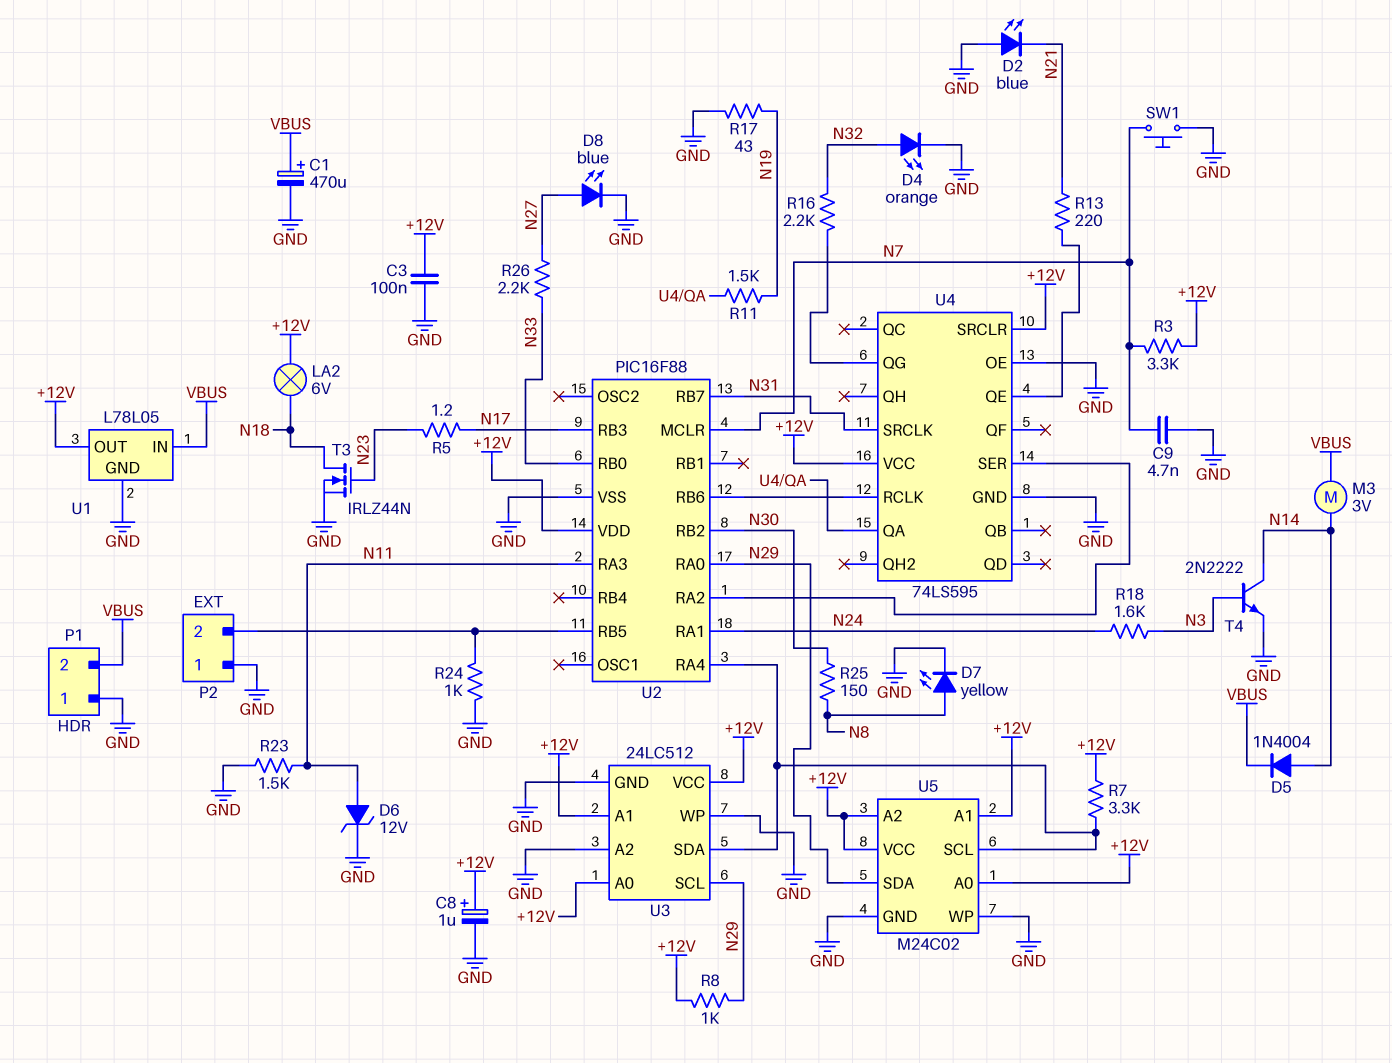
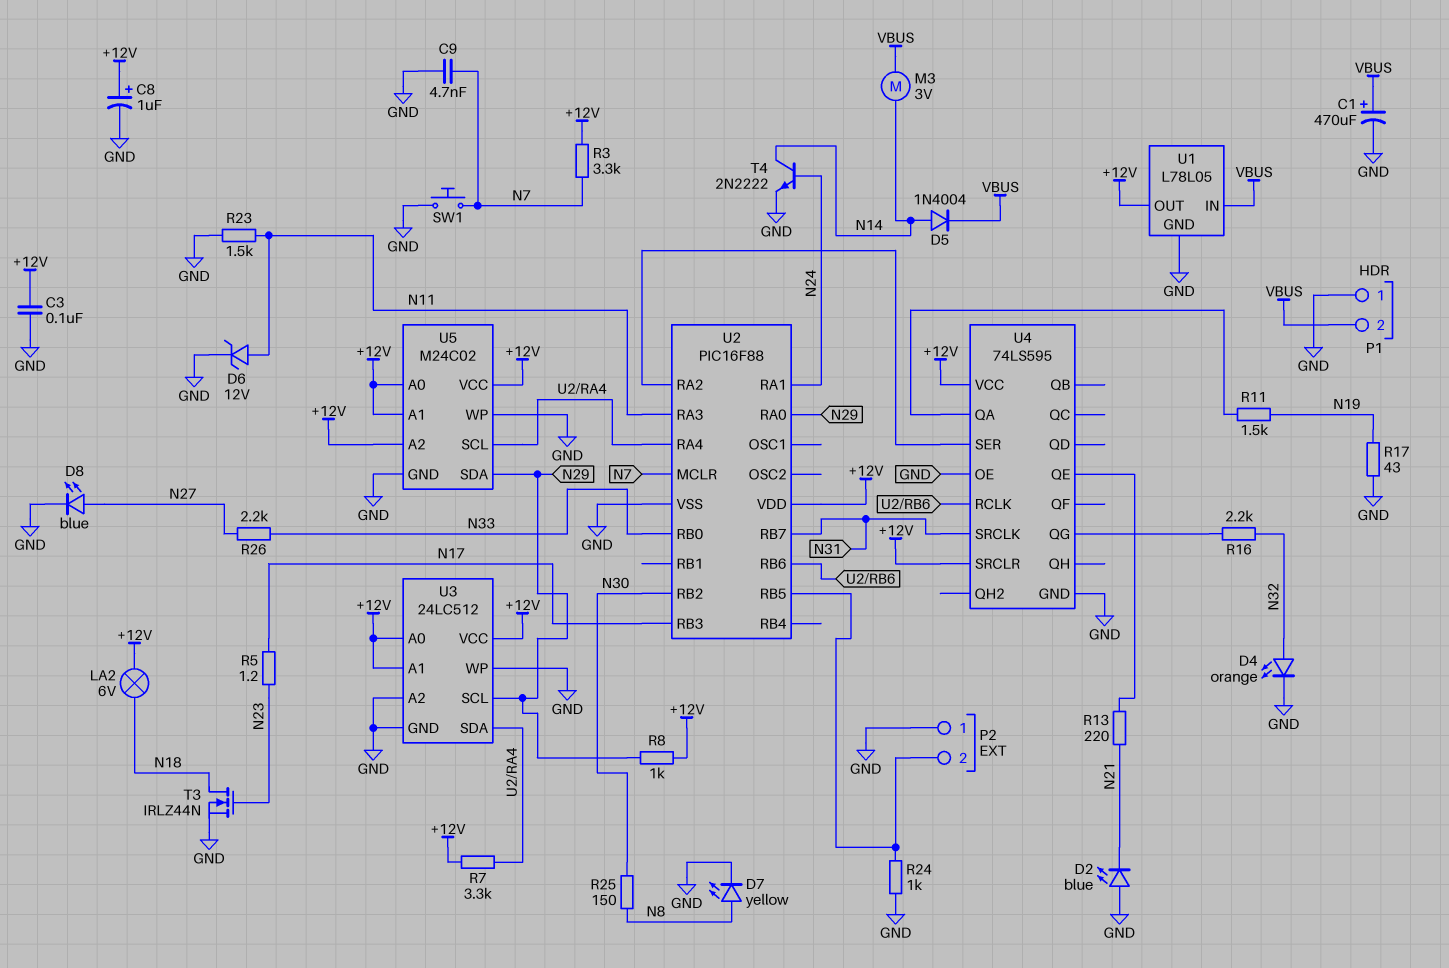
R18: 1.6k (N3, N24) -> none
T4: NPN 2N2222 (B N3, C N14, E GND) -> NPN 2N2222 (B N24, C N14, E GND)

